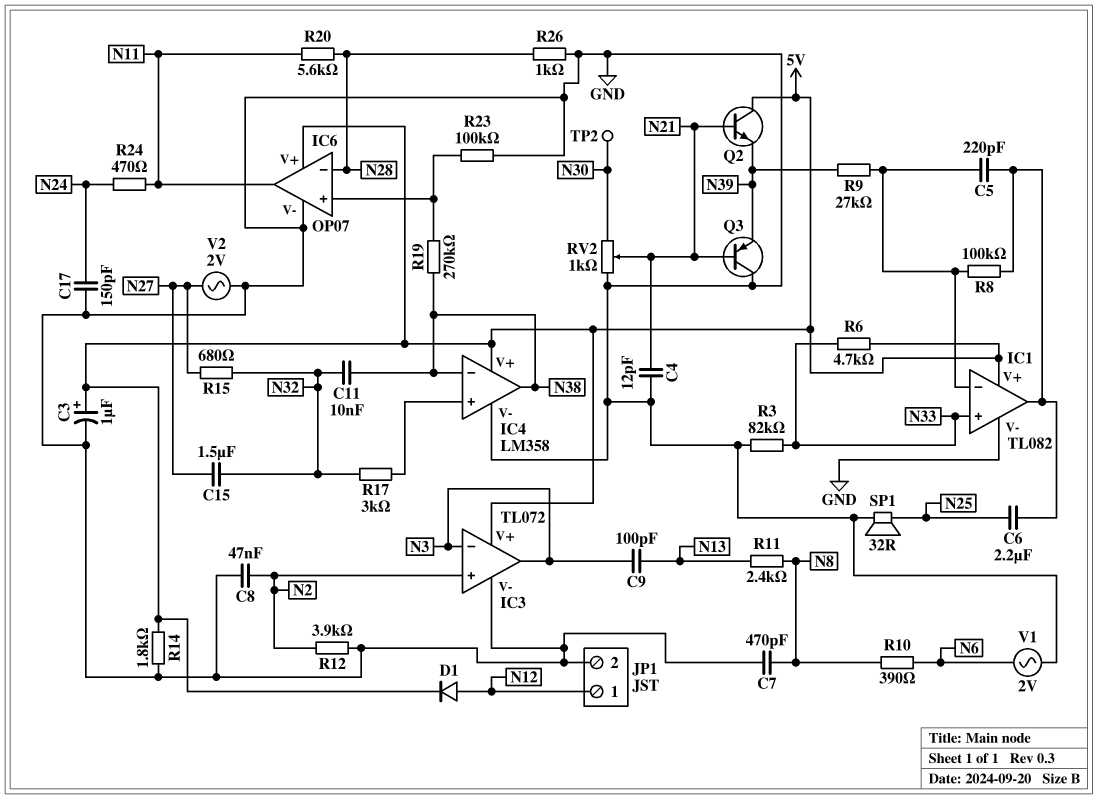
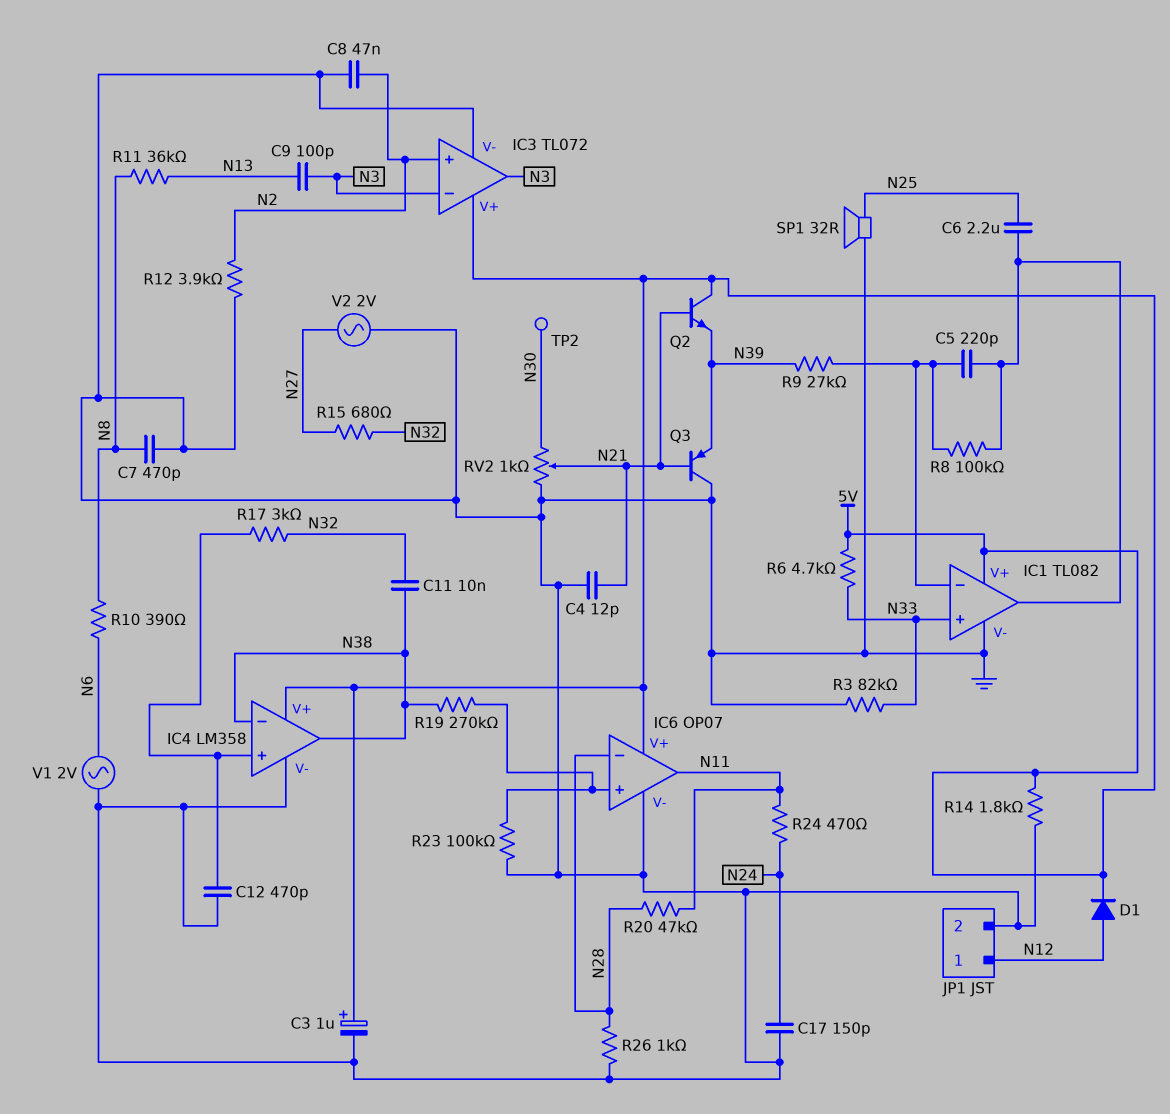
C12: none -> 470pF (GND, IC4/in+)
C15: 1.5uF (N27, N32) -> none
R11: 2.4k (N8, N13) -> 36k (N8, N13)
R20: 5.6k (N11, N28) -> 47k (N11, N28)

